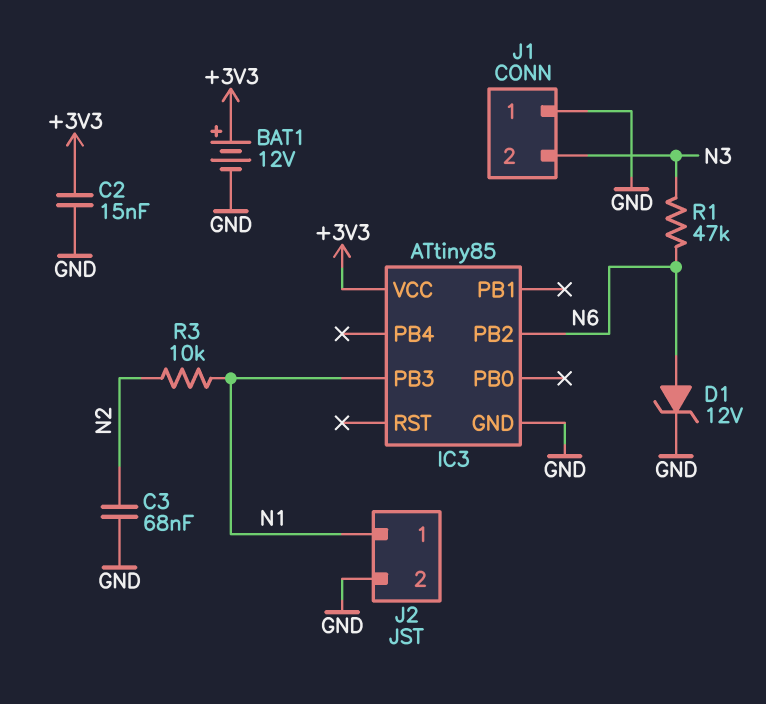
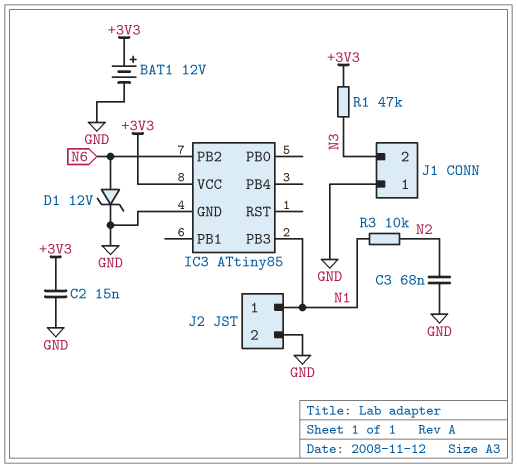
R1: 47k (N3, N6) -> 47k (+3V3, N3)

